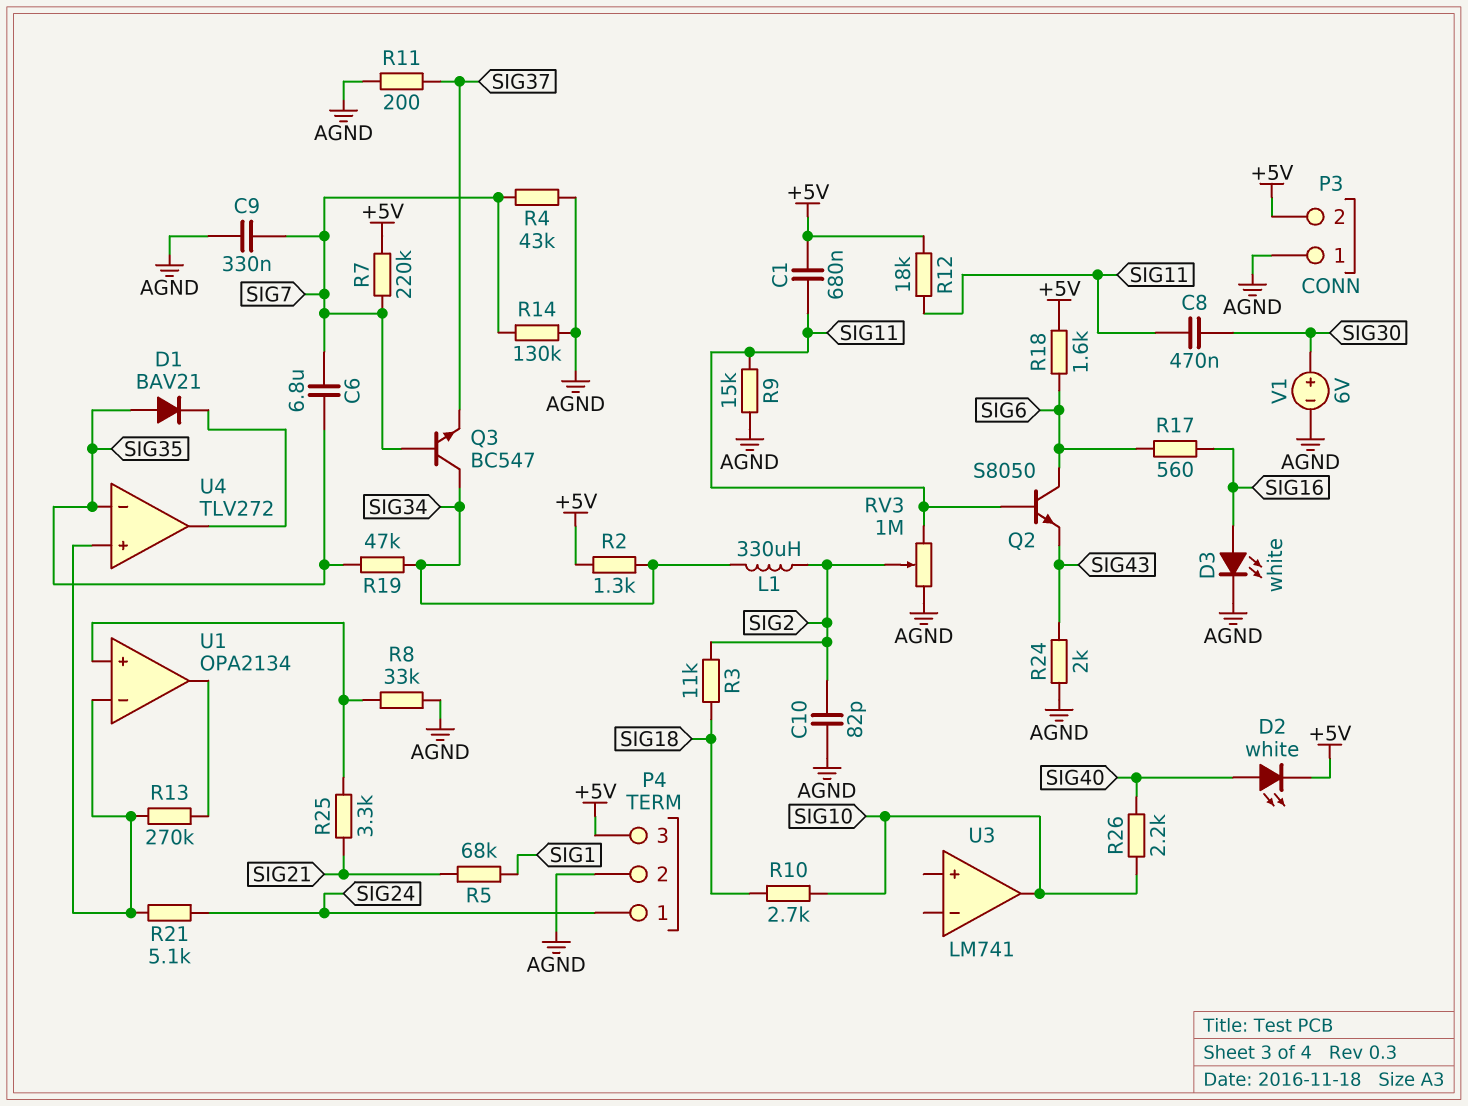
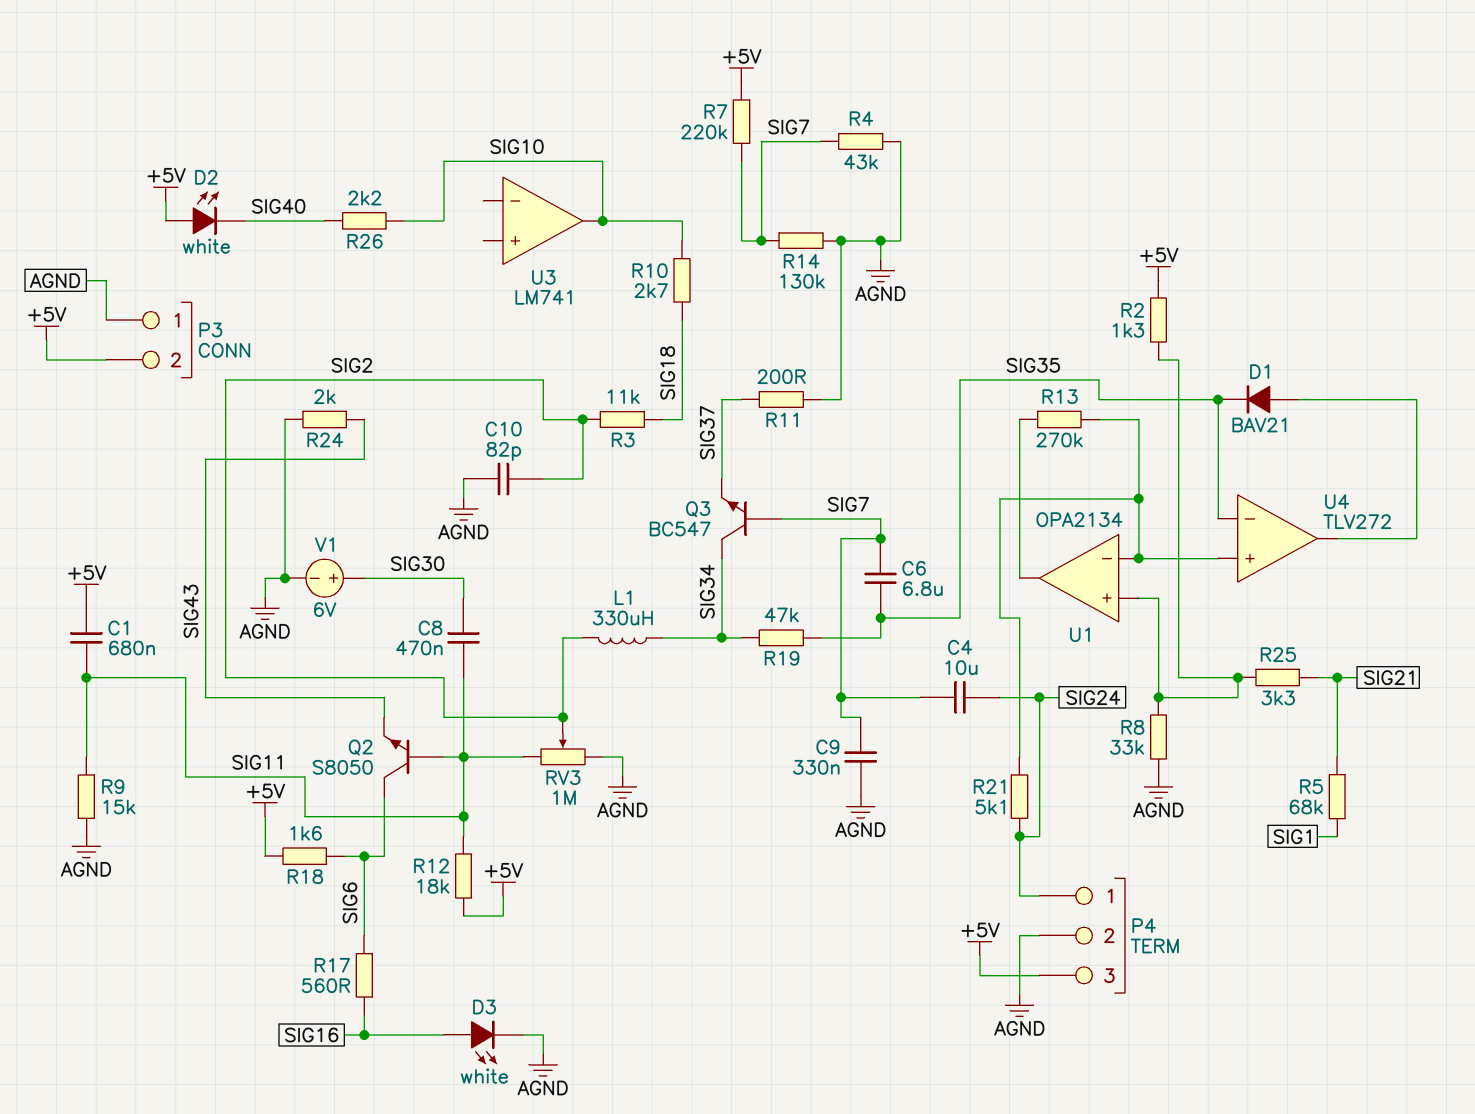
C4: none -> 10uF (SIG7, SIG24)
D1: diode BAV21 (A SIG35, K U4/out) -> diode BAV21 (A U4/out, K SIG35)
D2: LED white (A SIG40, K +5V) -> LED white (A +5V, K SIG40)
R2: 1.3k (+5V, SIG34) -> 1.3k (+5V, U1/in+)

